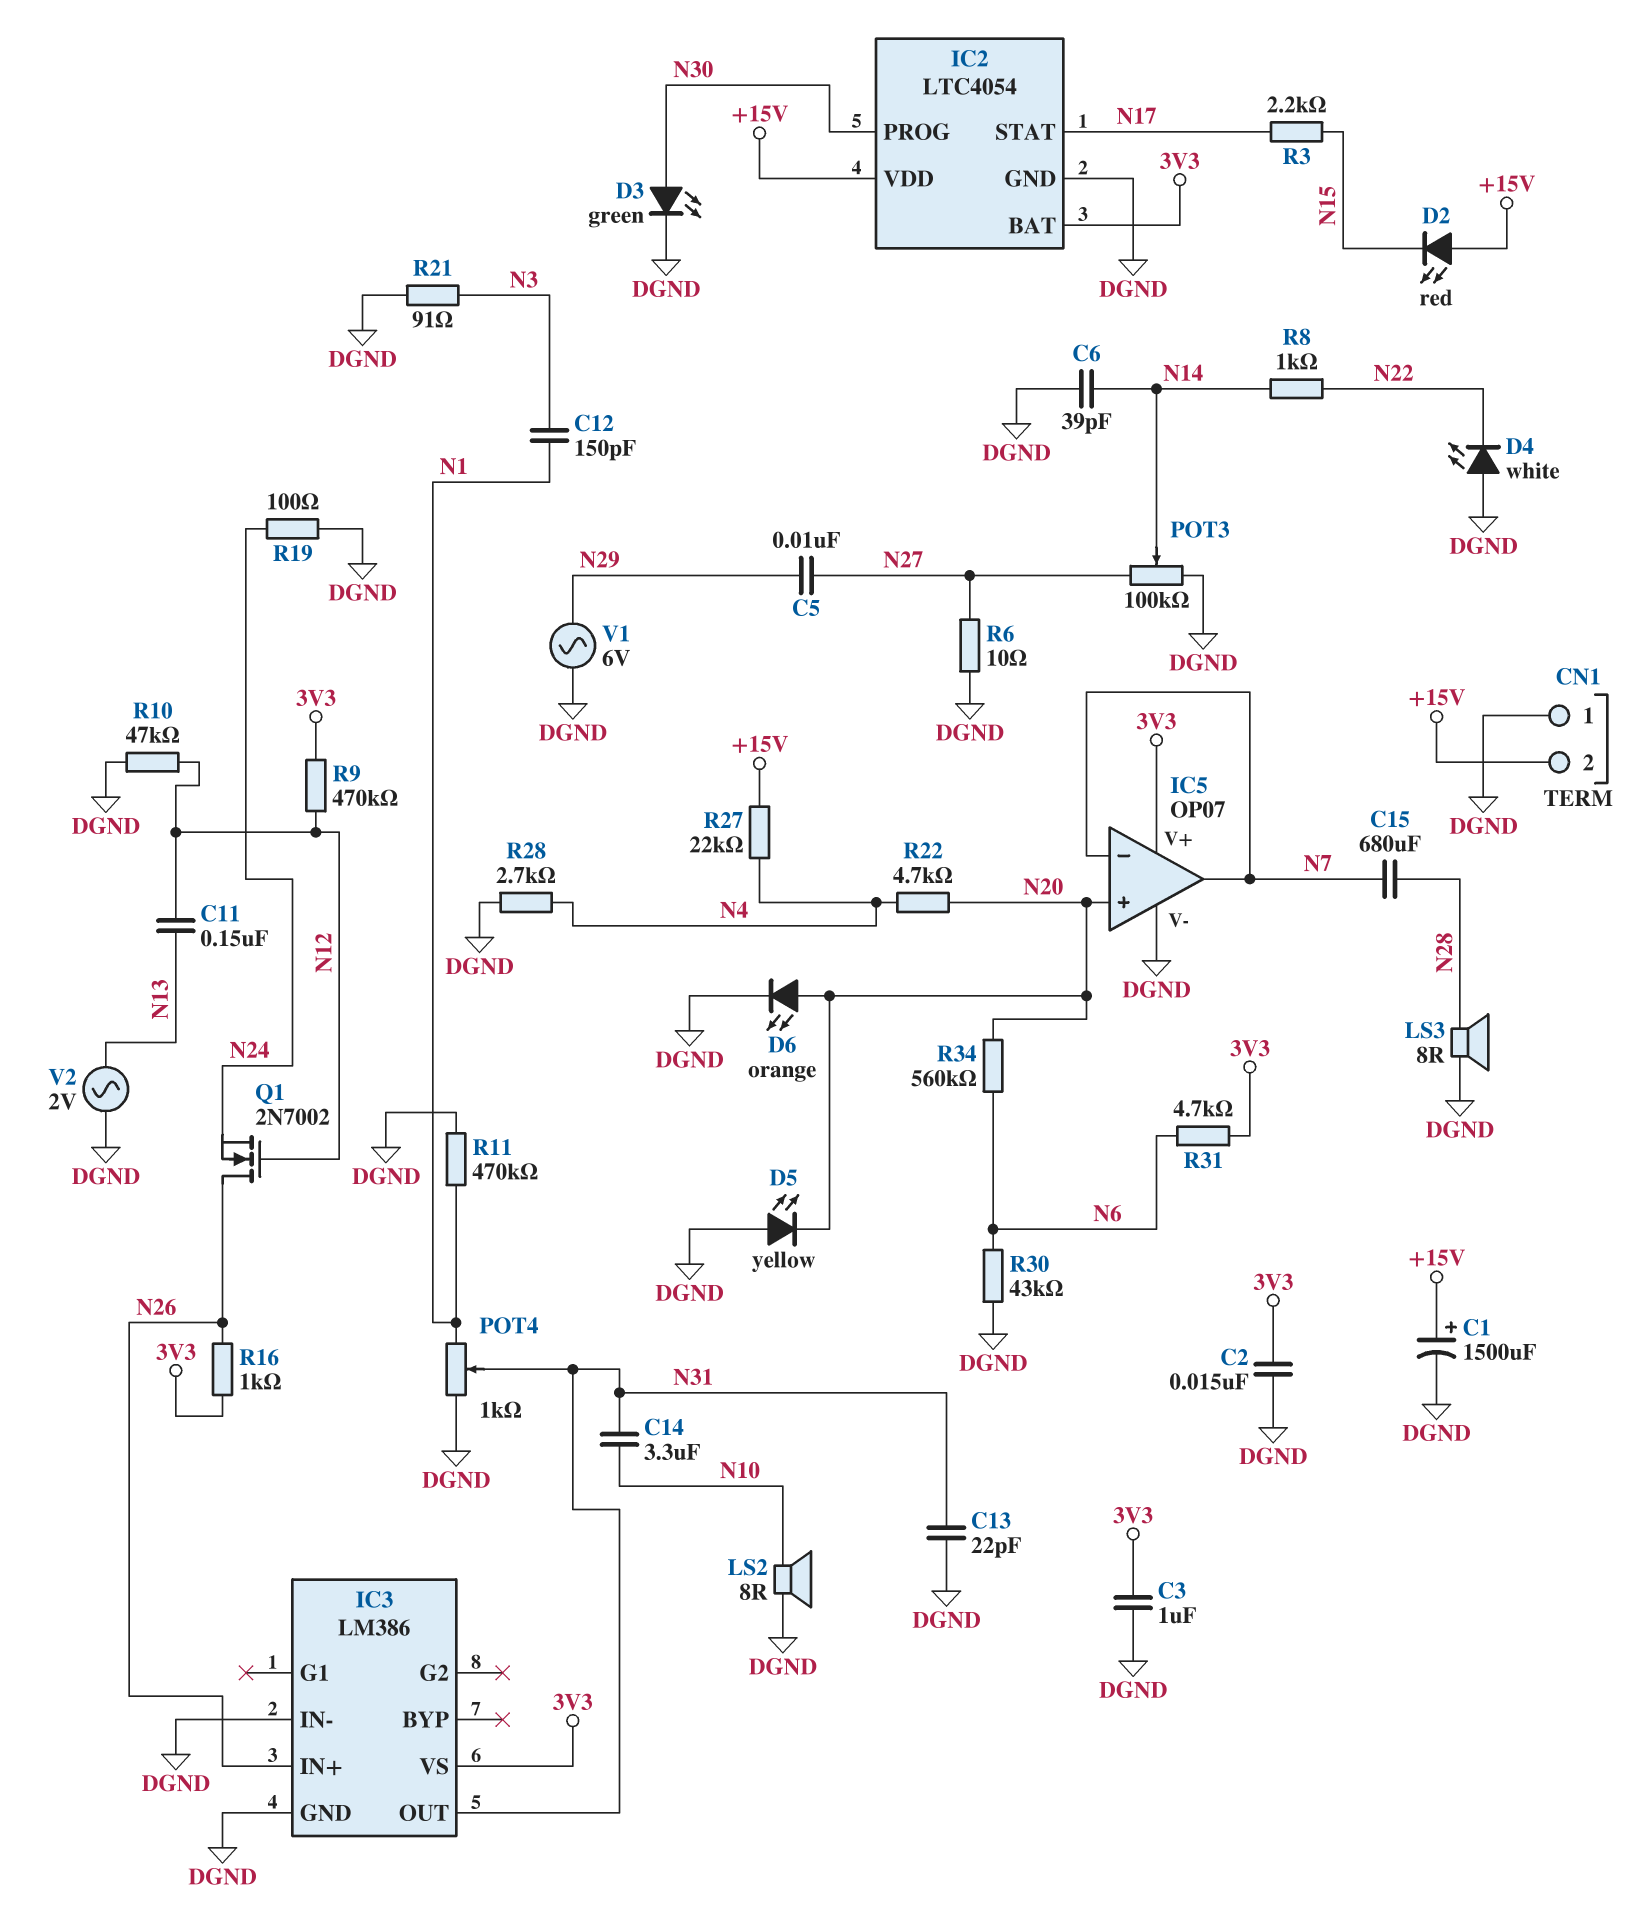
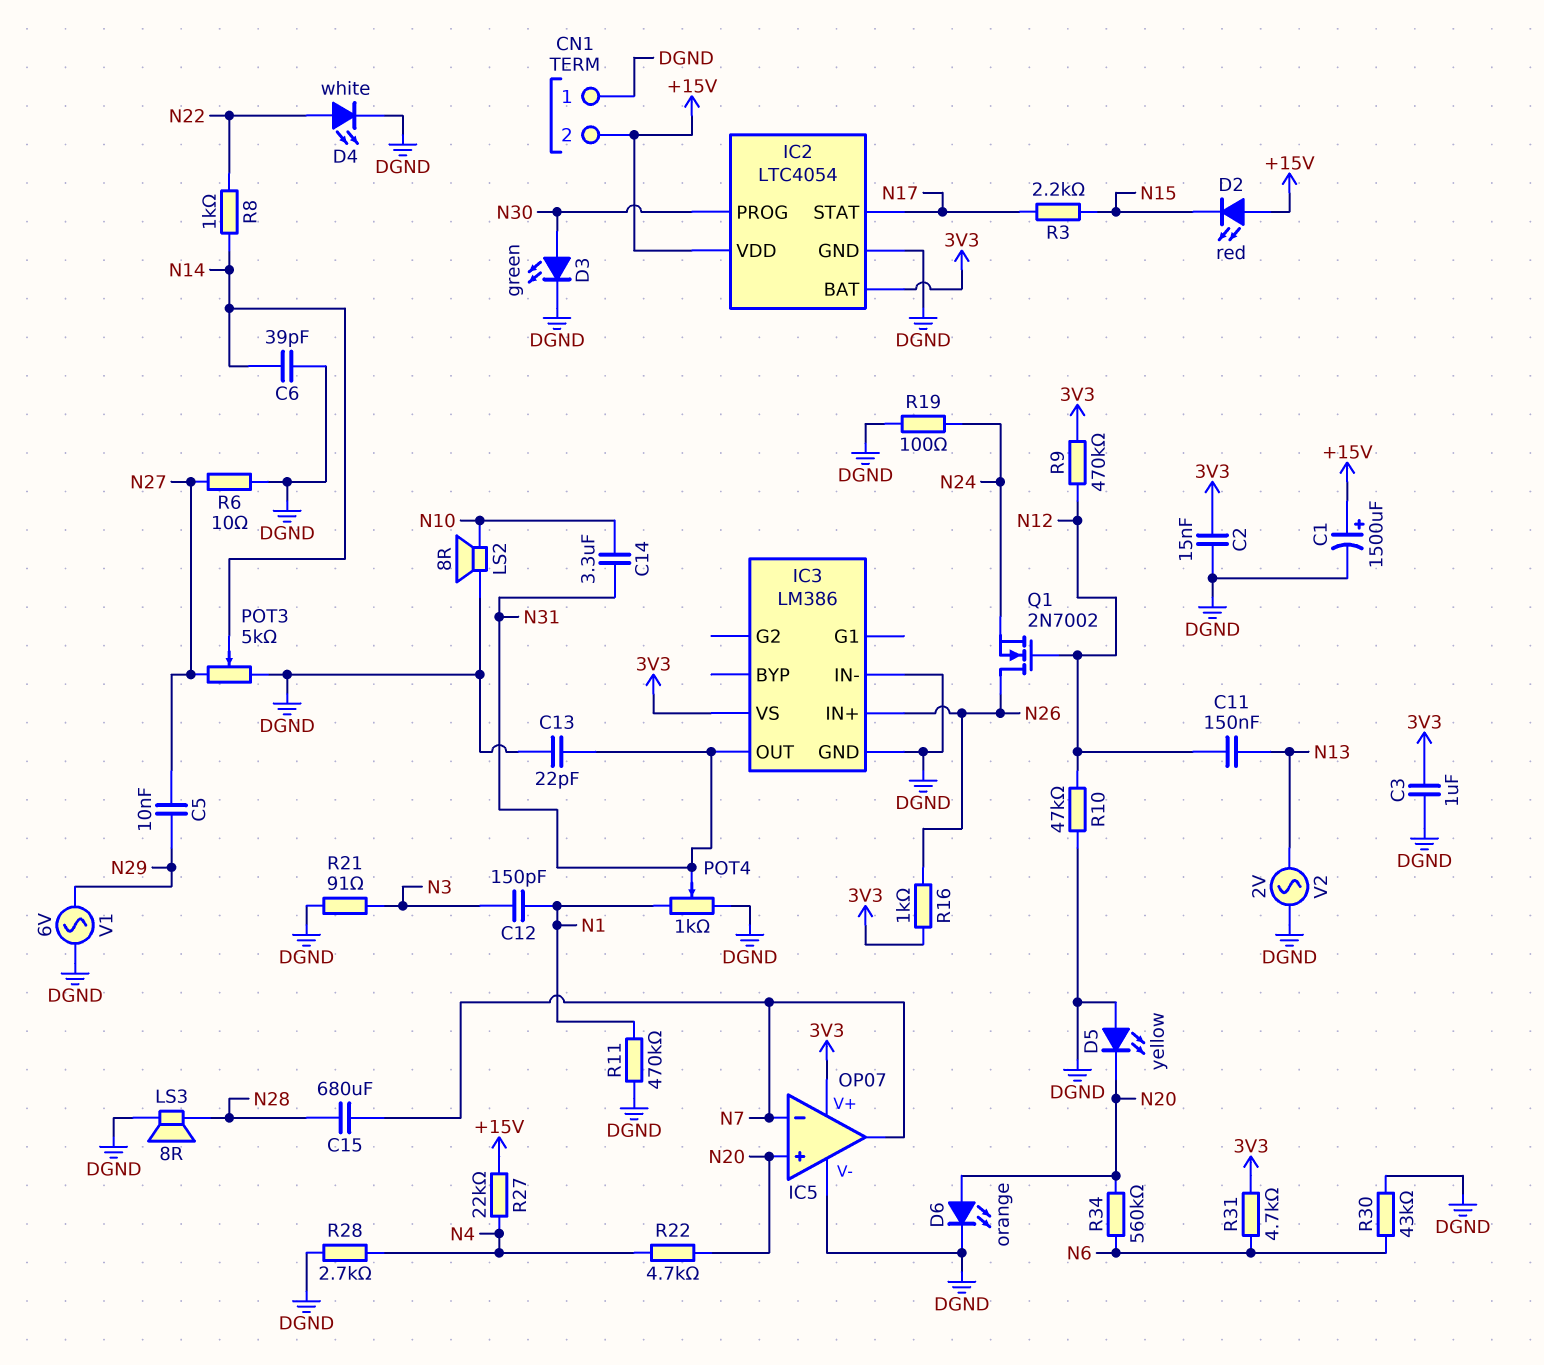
D4: LED white (A DGND, K N22) -> LED white (A N22, K DGND)
POT3: 100k (DGND, N27, wiper N14) -> 5k (DGND, N27, wiper N14)

